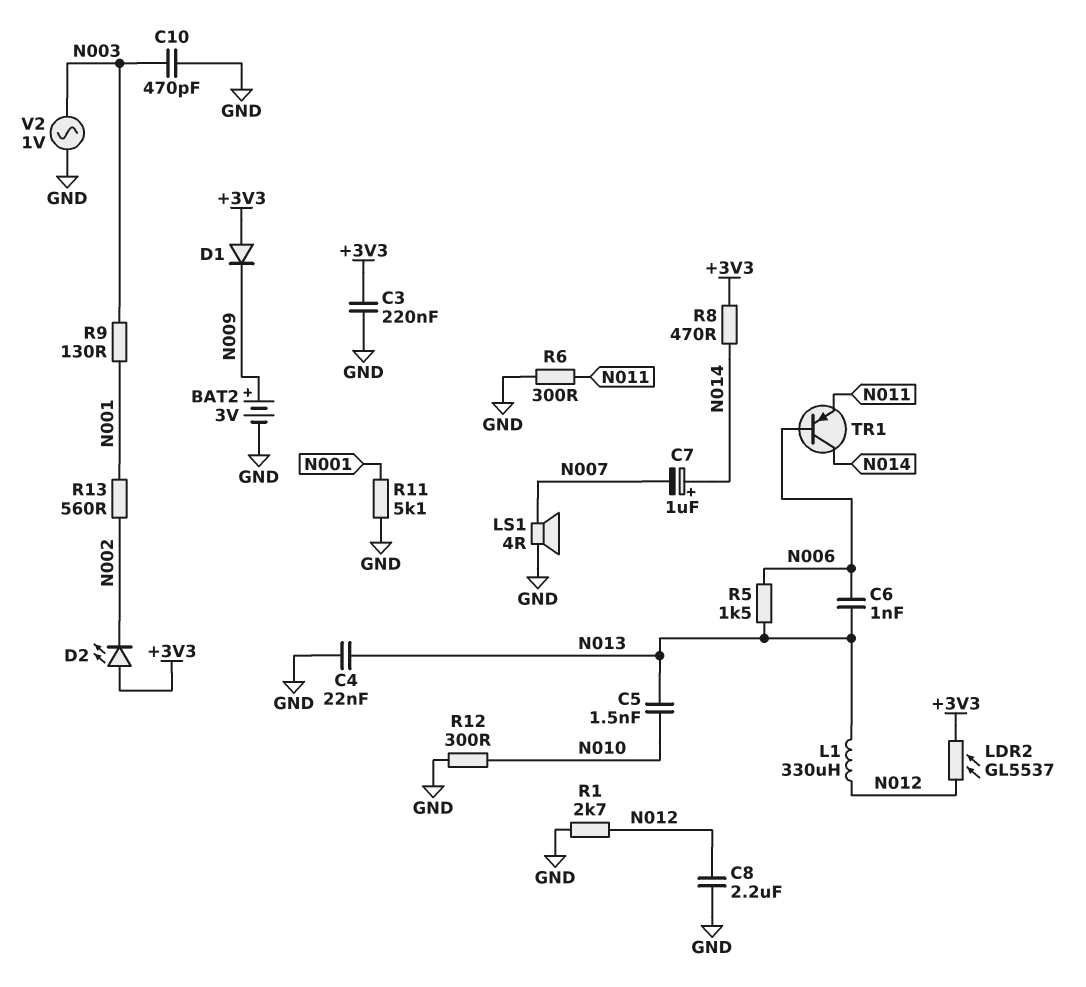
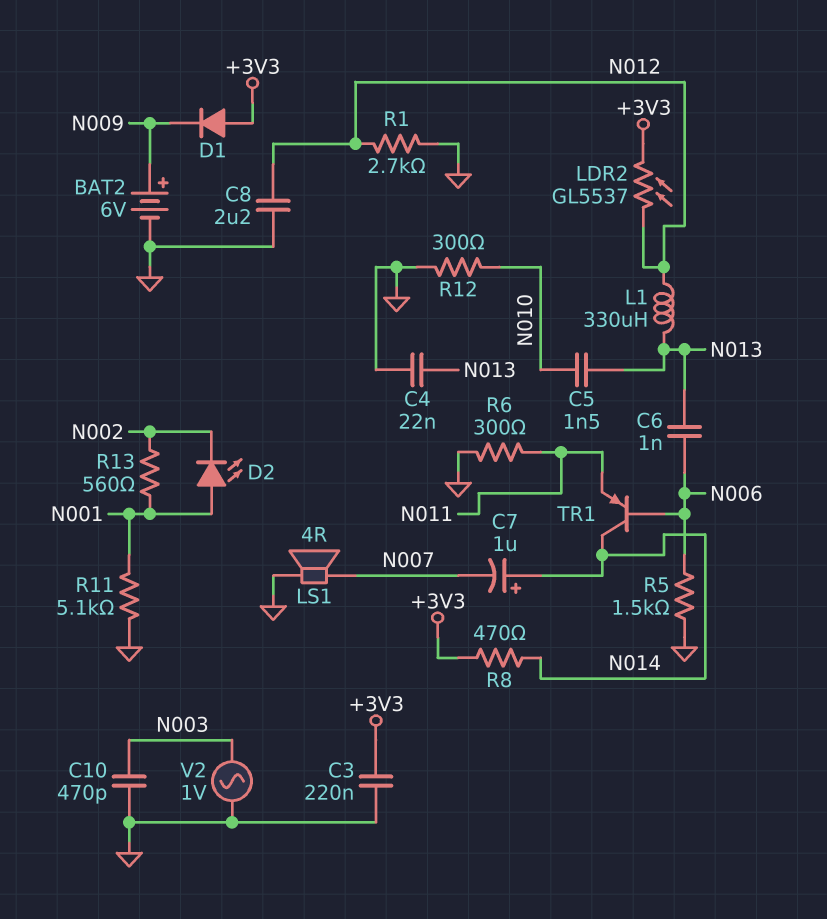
BAT2: 3V (plus N009, minus GND) -> 6V (plus N009, minus GND)
D2: LED (A +3V3, K N002) -> LED (A N001, K N002)
R5: 1.5k (N006, N013) -> 1.5k (GND, N006)
R9: 130 (N001, N003) -> none

